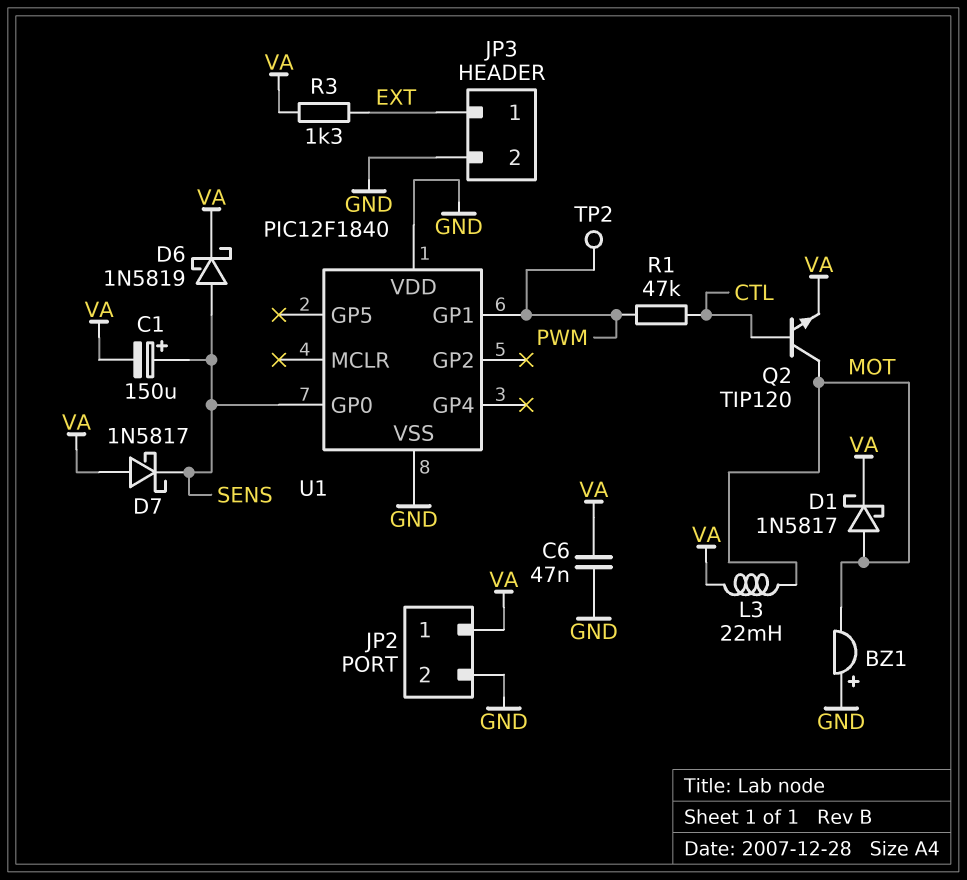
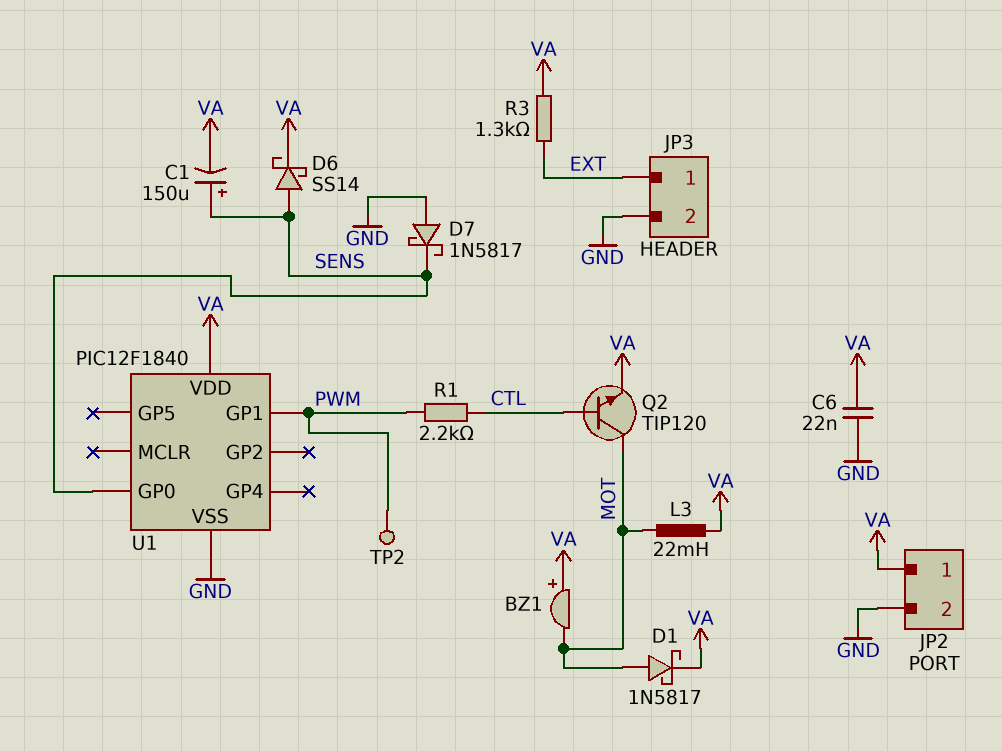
BZ1: buzzer (plus GND, minus MOT) -> buzzer (plus VA, minus MOT)
C6: 47nF (GND, VA) -> 22nF (GND, VA)
D6: schottky 1N5819 (A SENS, K VA) -> schottky SS14 (A SENS, K VA)
D7: schottky 1N5817 (A VA, K SENS) -> schottky 1N5817 (A GND, K SENS)
R1: 47k (CTL, PWM) -> 2.2k (CTL, PWM)
U1 pin VDD: GND -> VA

